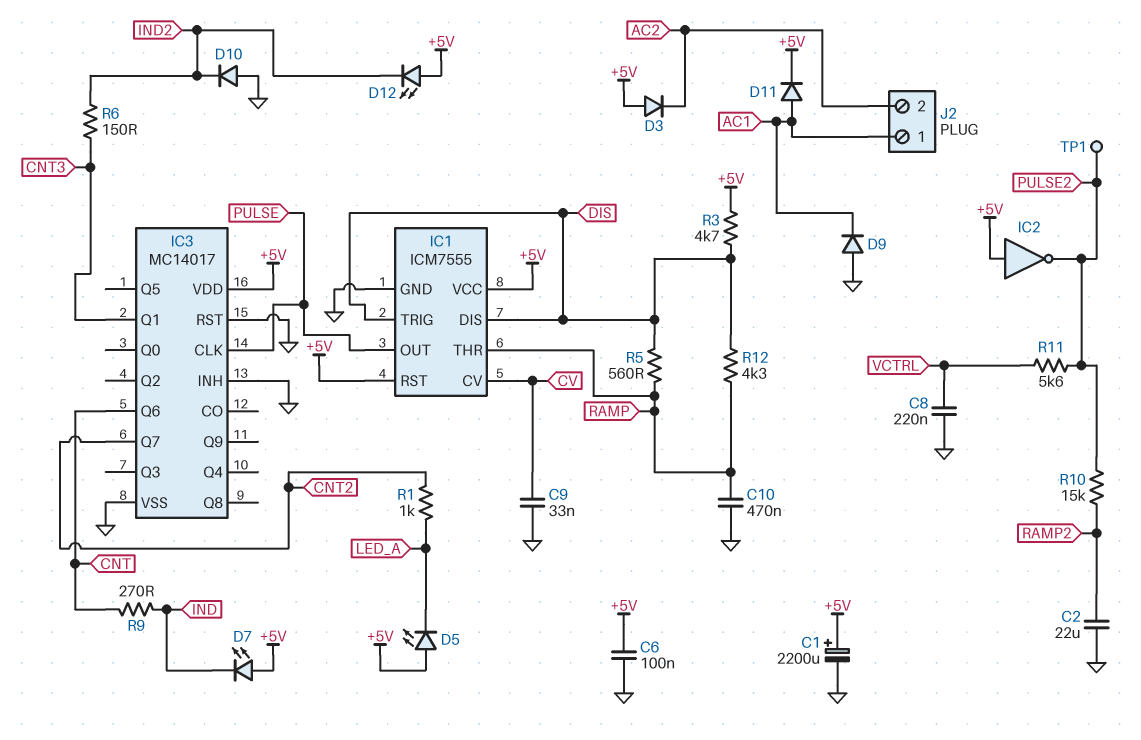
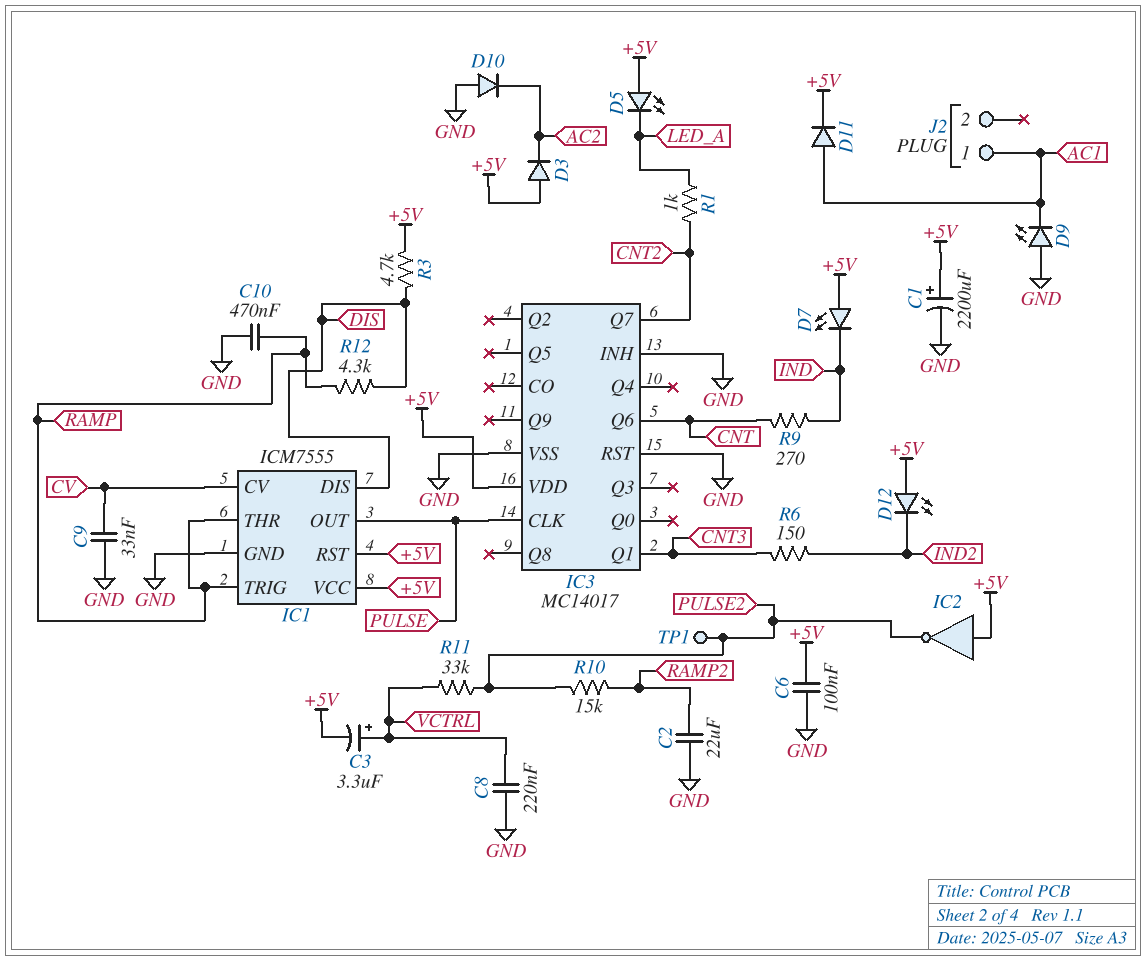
C3: none -> 3.3uF (plus VCTRL, minus +5V)
D9: diode (A GND, K AC1) -> LED (A GND, K AC1)
D10: diode (A GND, K IND2) -> diode (A GND, K AC2)
IC1 pin TRIG: DIS -> RAMP
J2 pin 2: AC2 -> none
R5: 560 (DIS, RAMP) -> none
R11: 5.6k (PULSE2, VCTRL) -> 33k (PULSE2, VCTRL)

